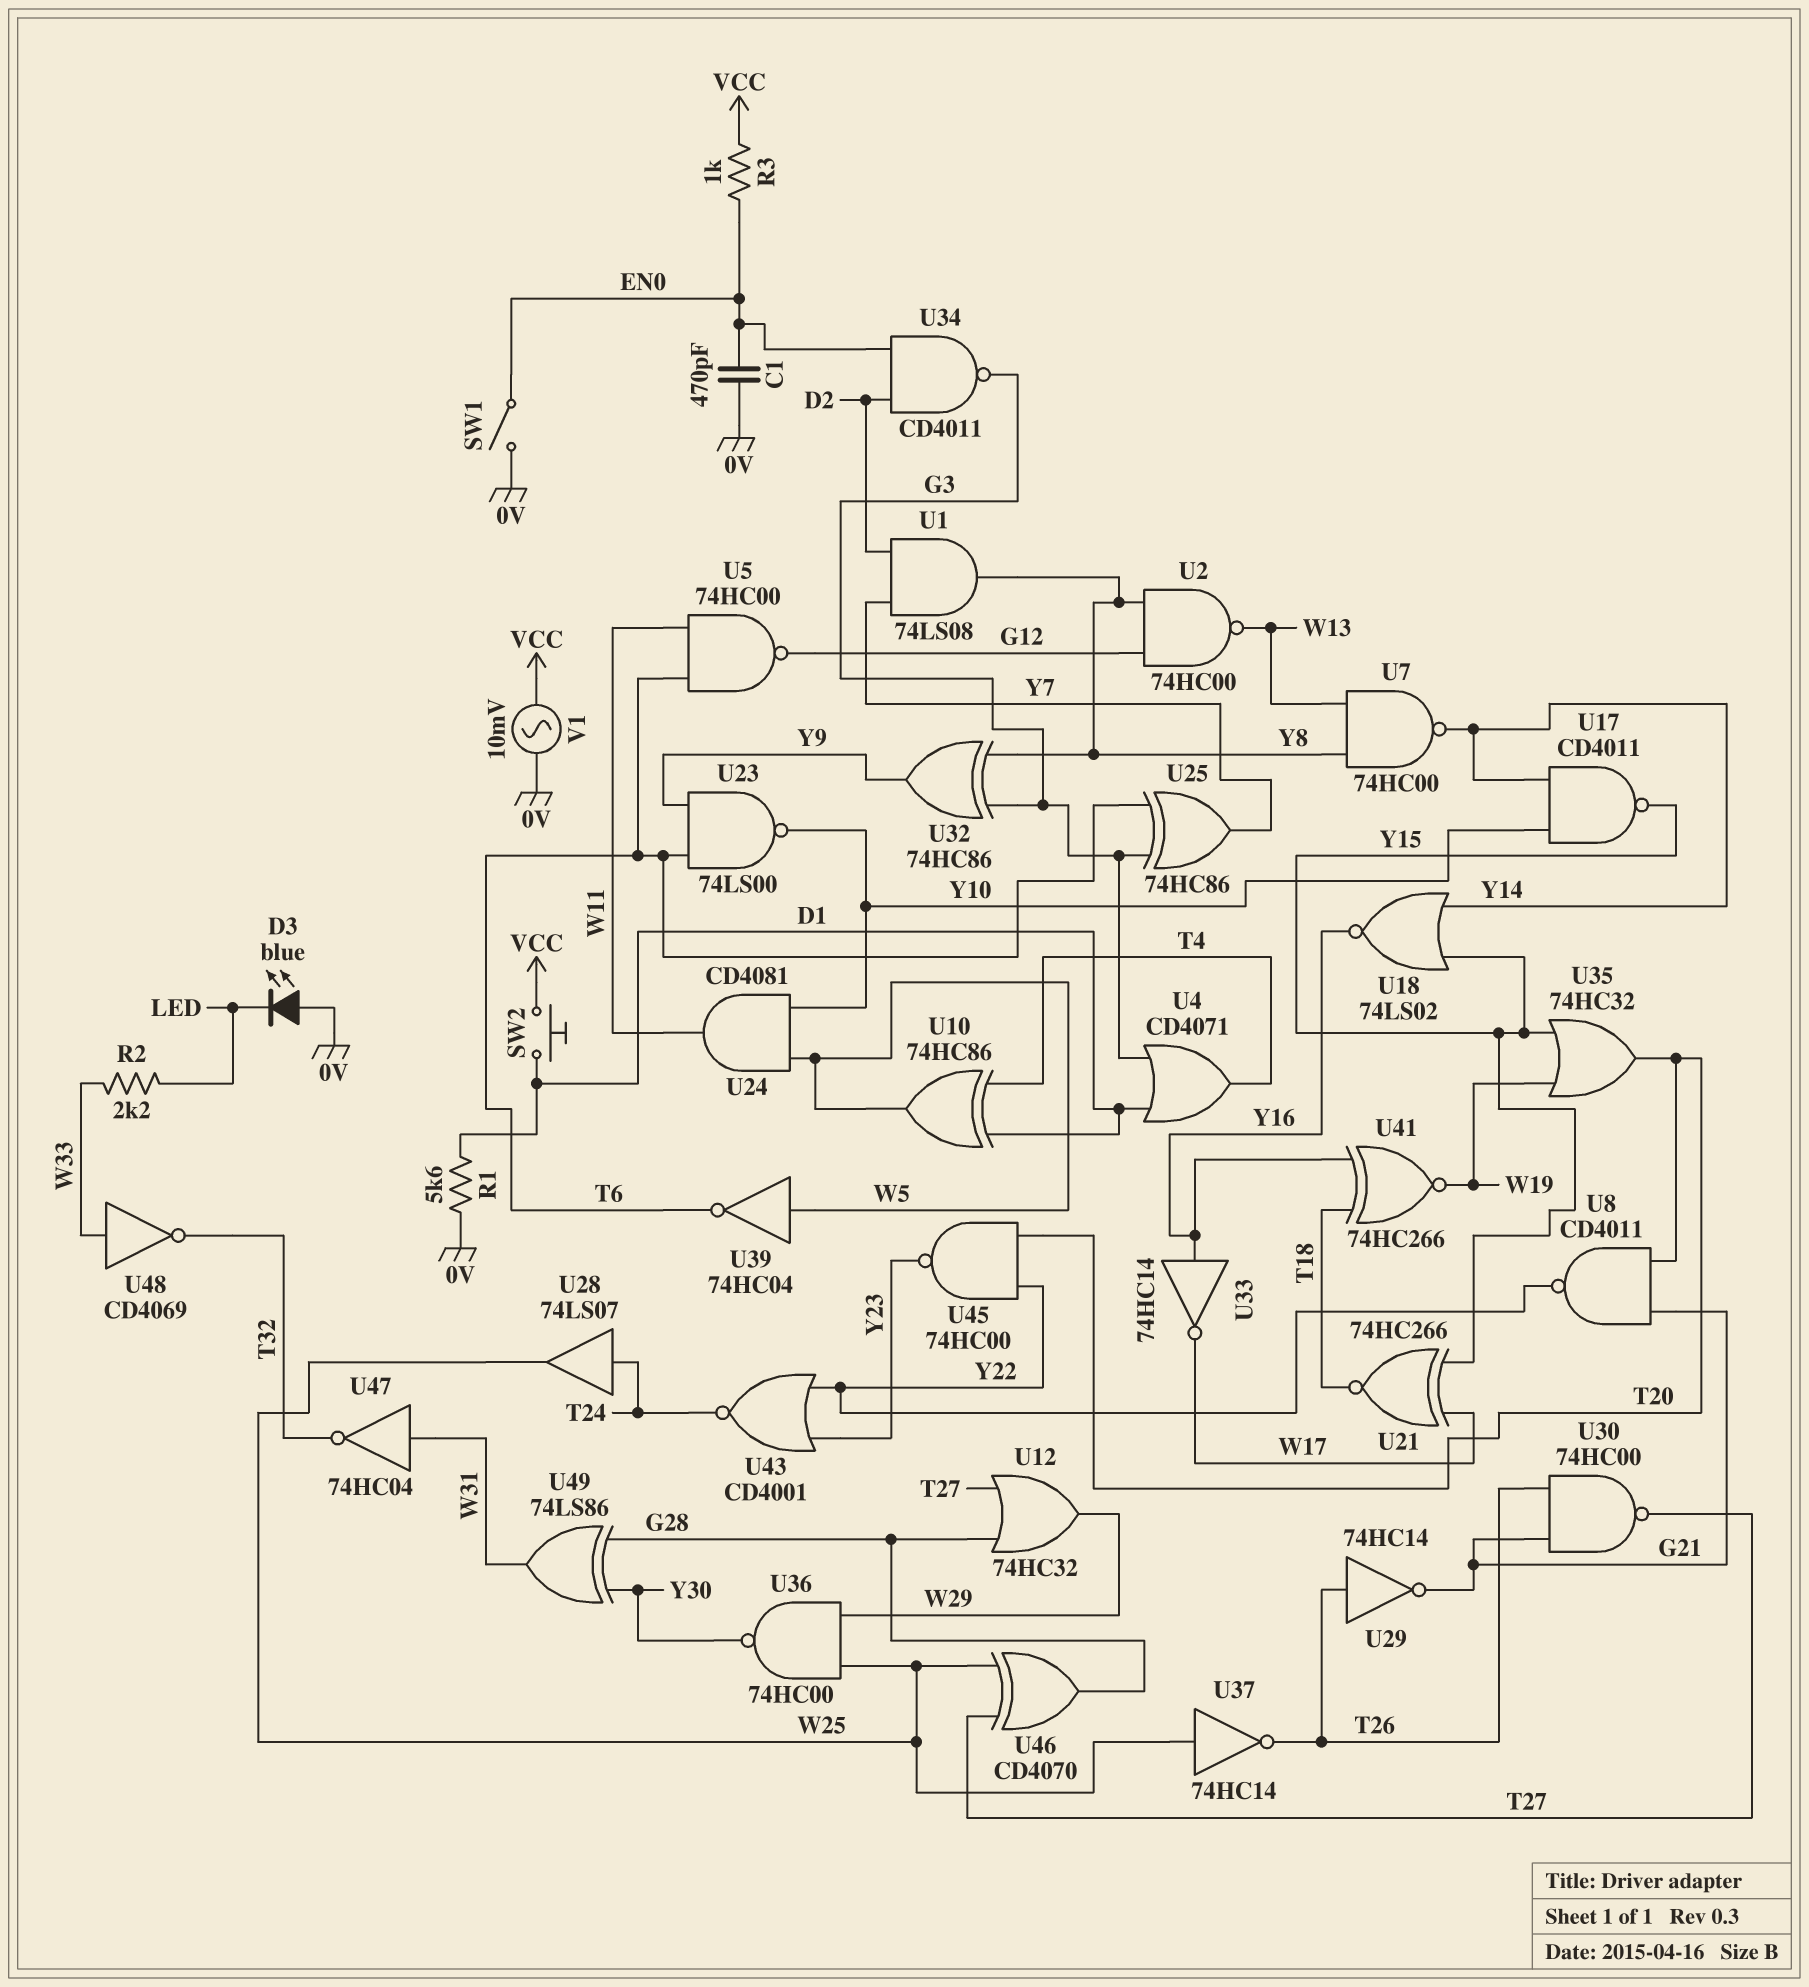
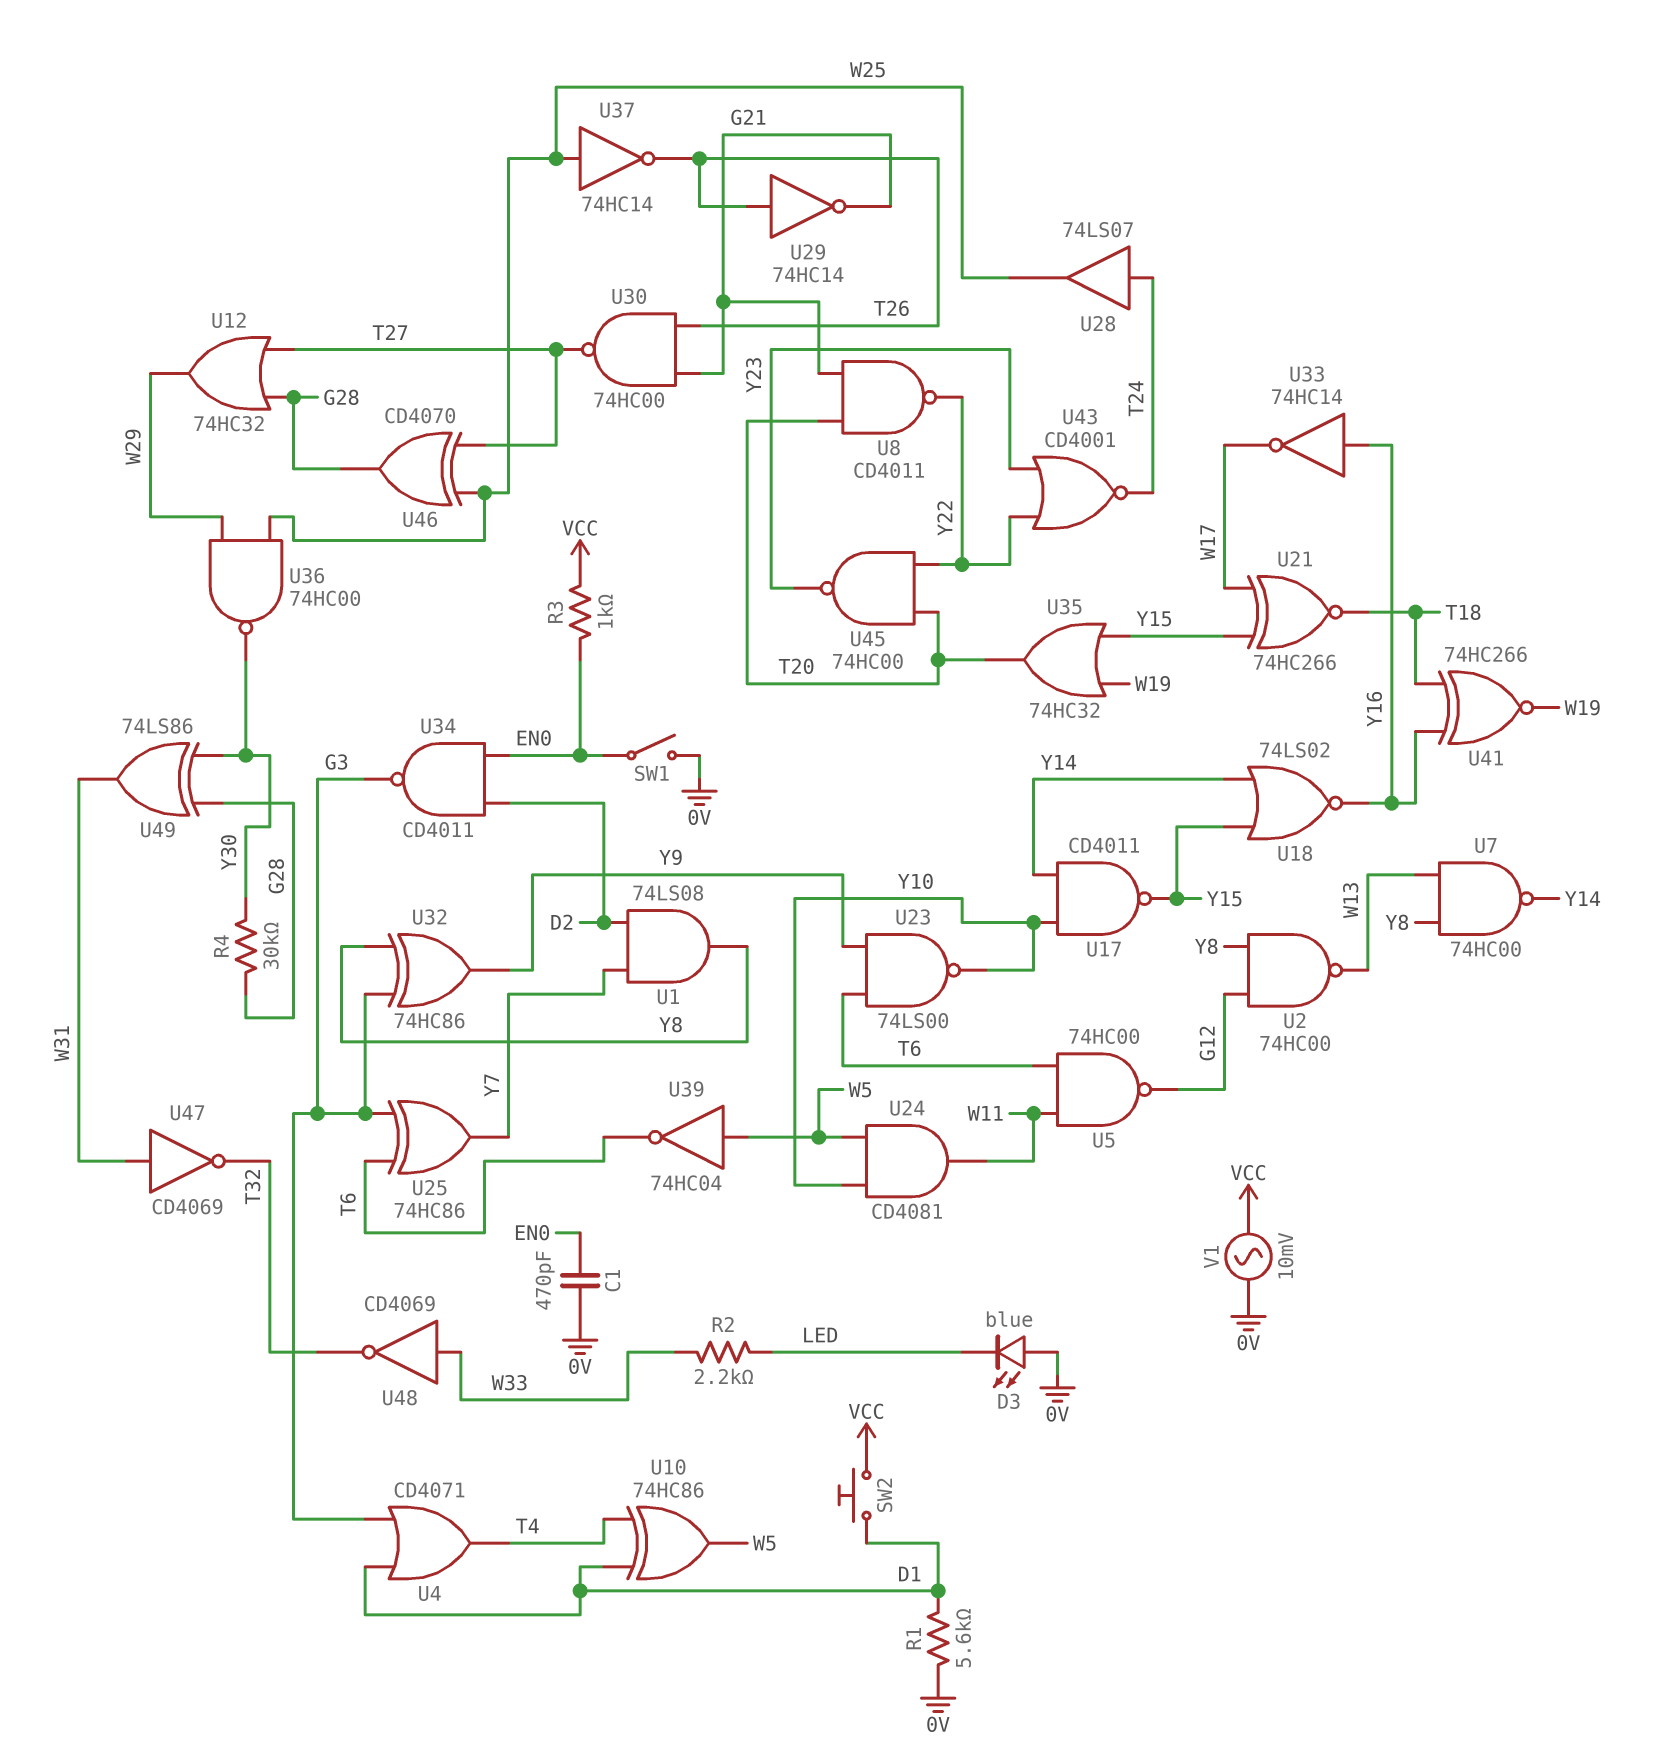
R4: none -> 30k (G28, Y30)
U47: NOT 74HC04 (in W31, out T32) -> NOT CD4069 (in W31, out T32)

